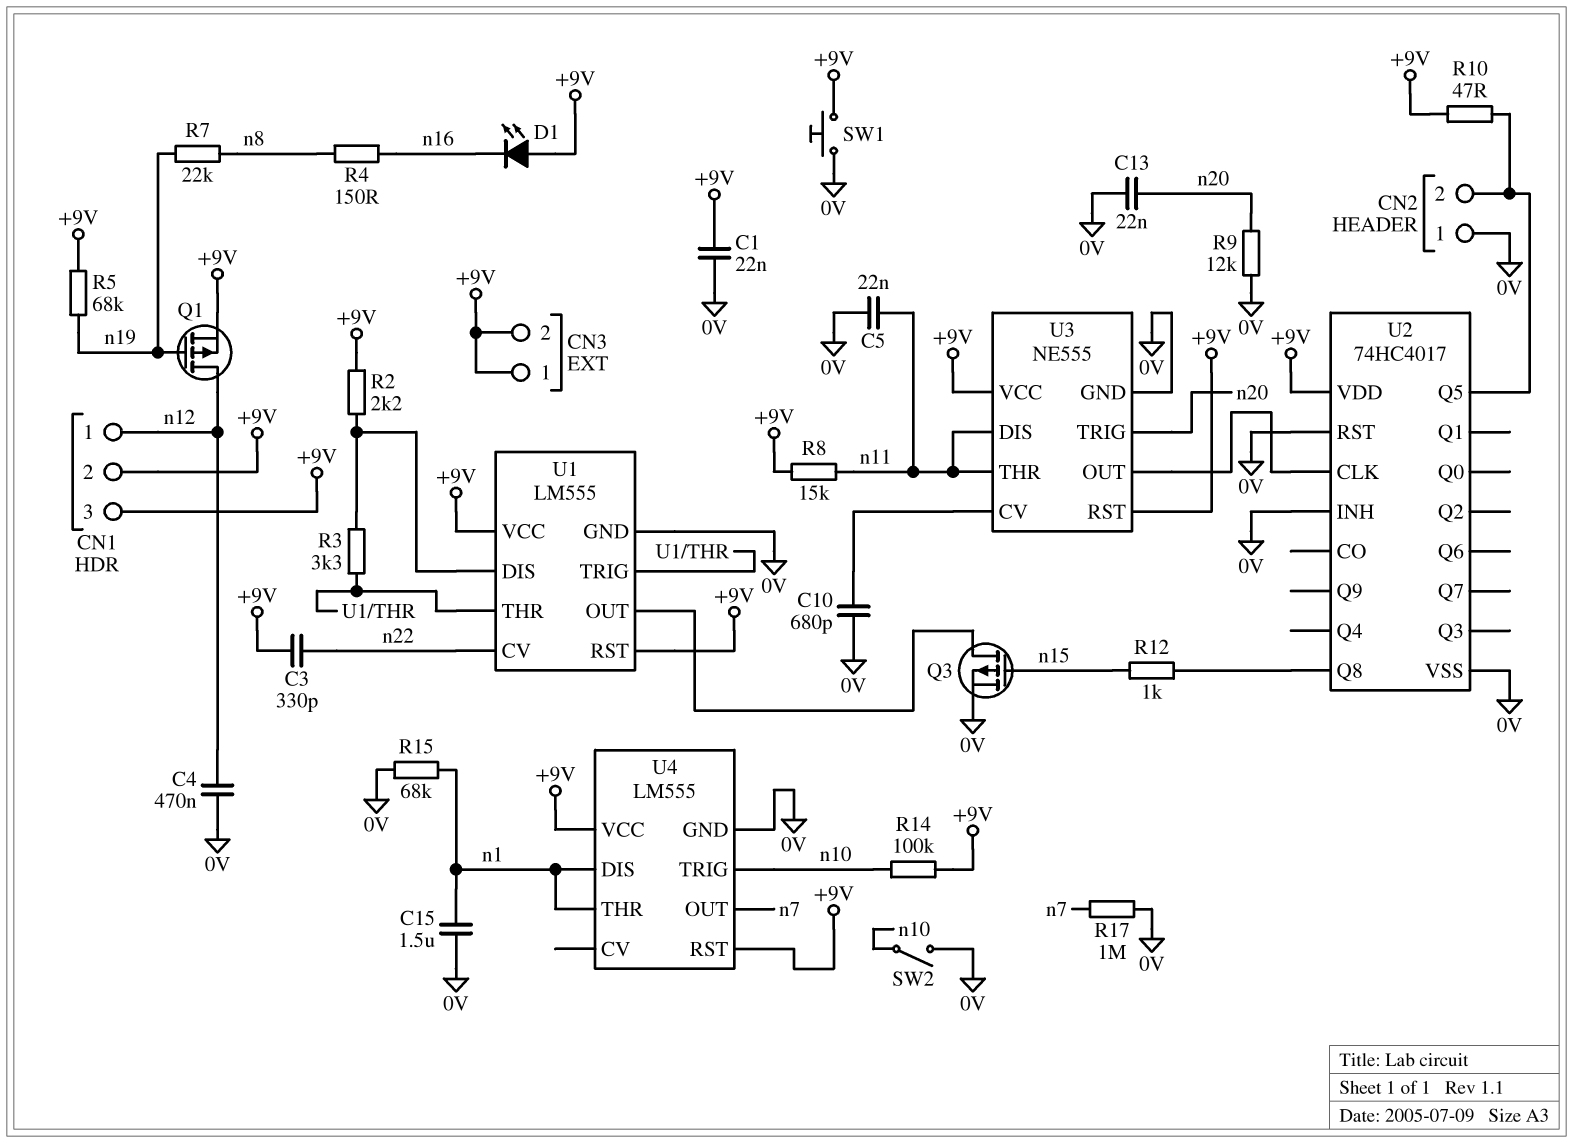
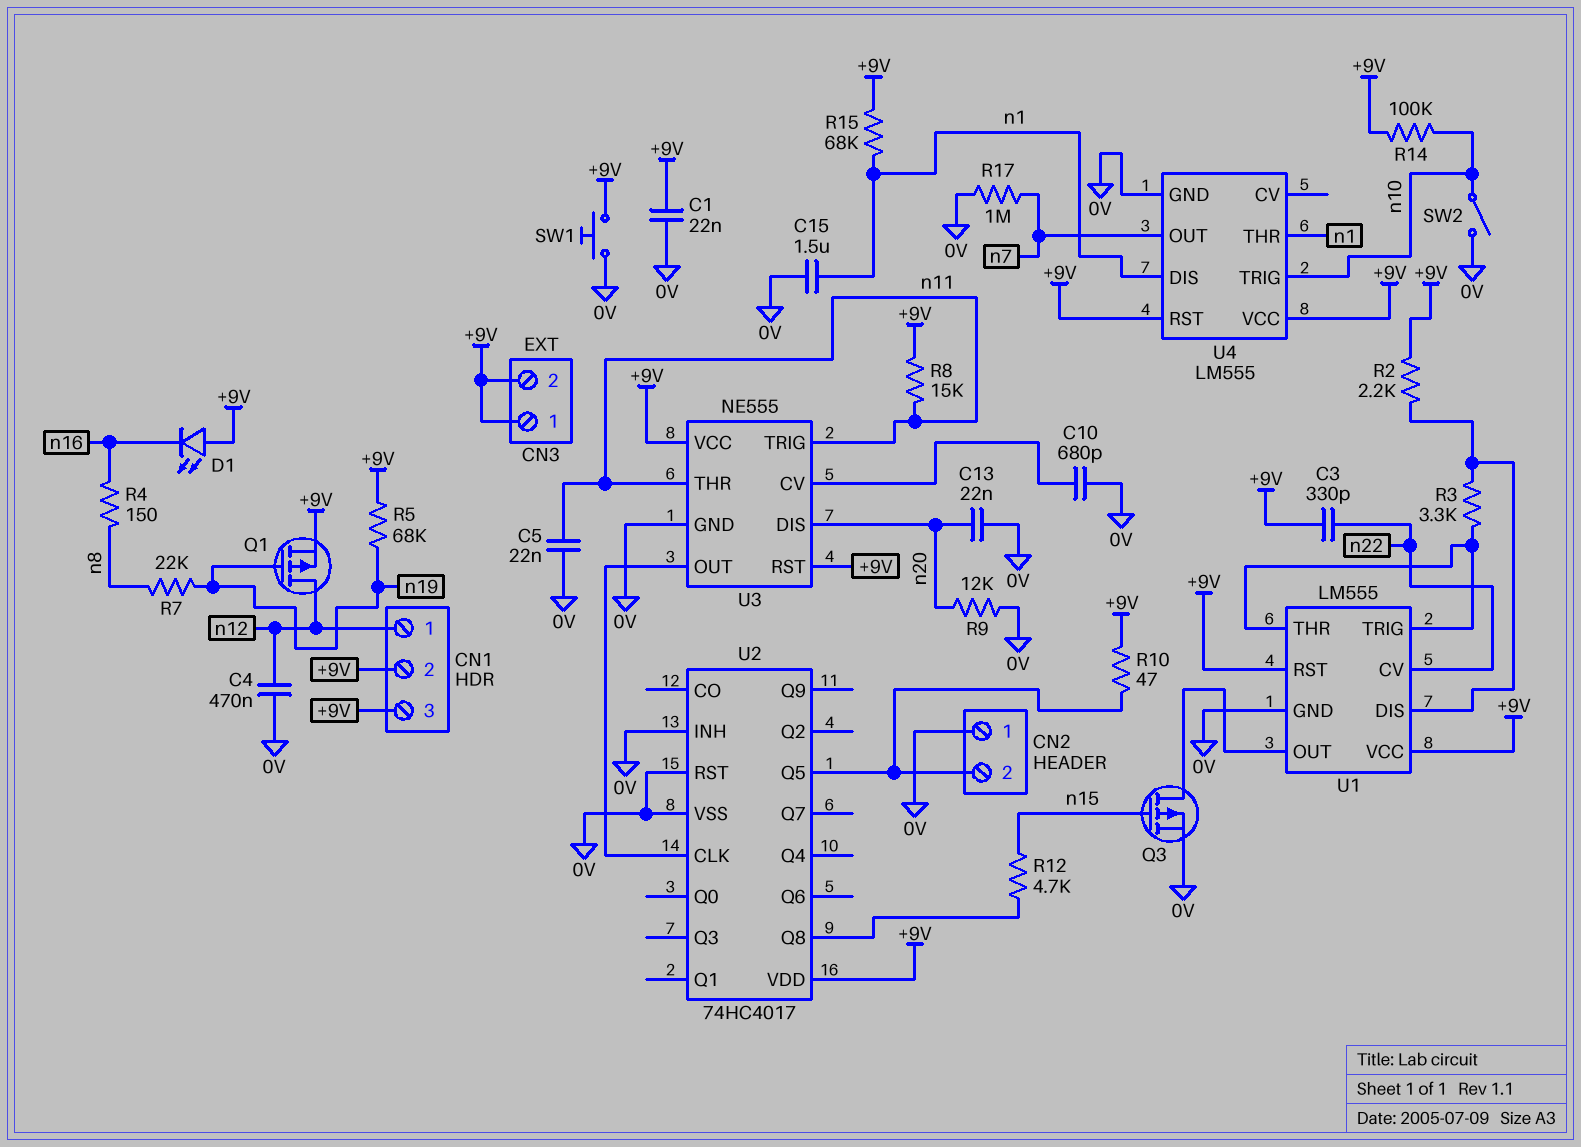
R12: 1k (U2/Q8, n15) -> 4.7k (U2/Q8, n15)
R15: 68k (0V, n1) -> 68k (+9V, n1)
U3 pin DIS: n11 -> n20
U3 pin TRIG: n20 -> n11

